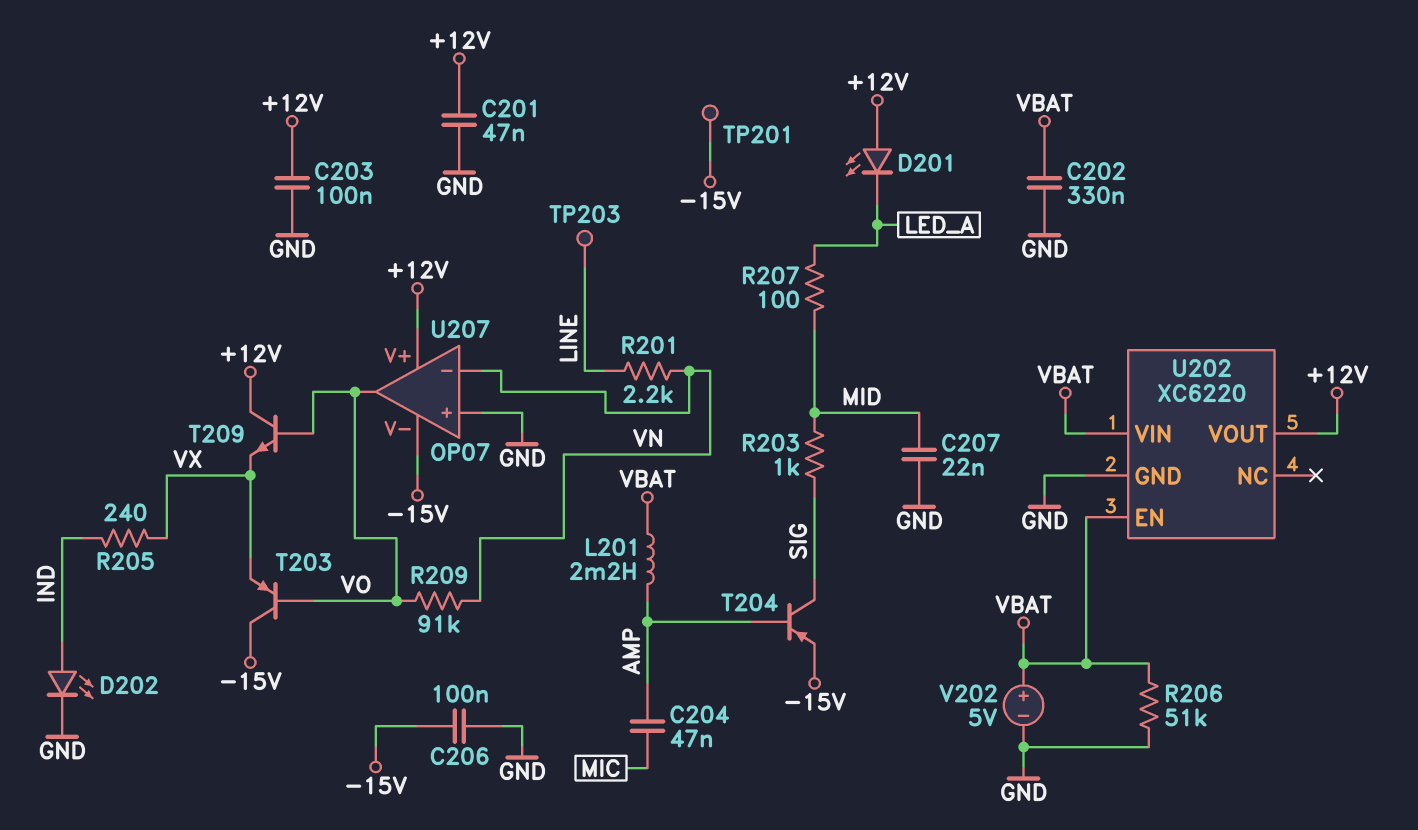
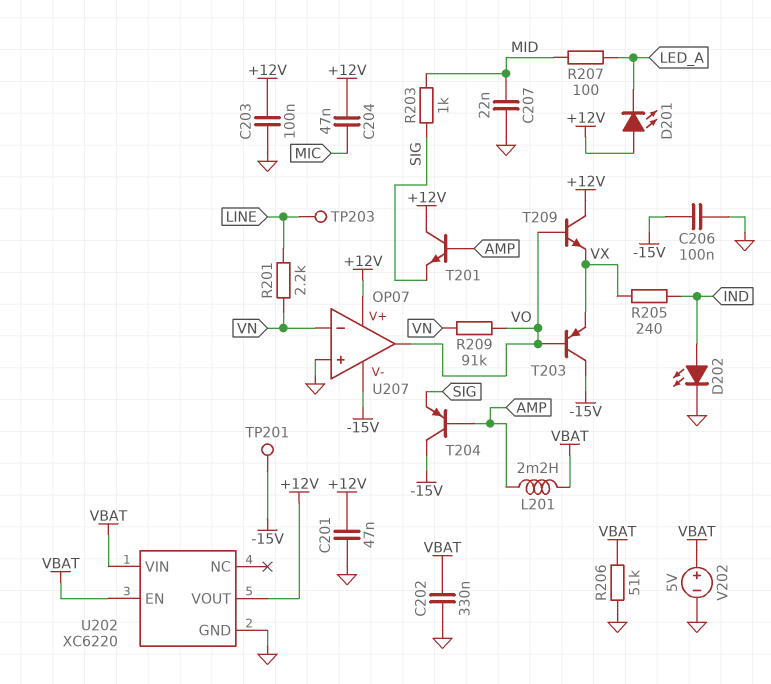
C204: 47nF (AMP, MIC) -> 47nF (+12V, MIC)
T201: none -> NPN (B AMP, C +12V, E SIG)
T204: PNP (B AMP, C SIG, E -15V) -> PNP (B AMP, C -15V, E SIG)

